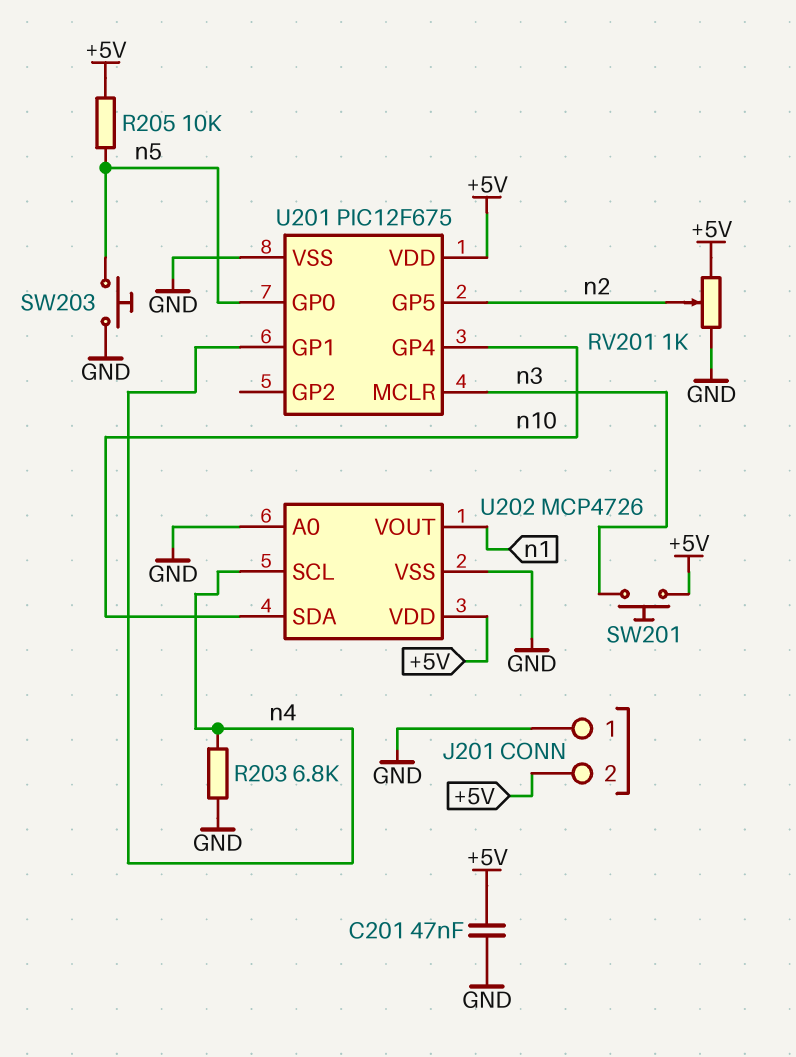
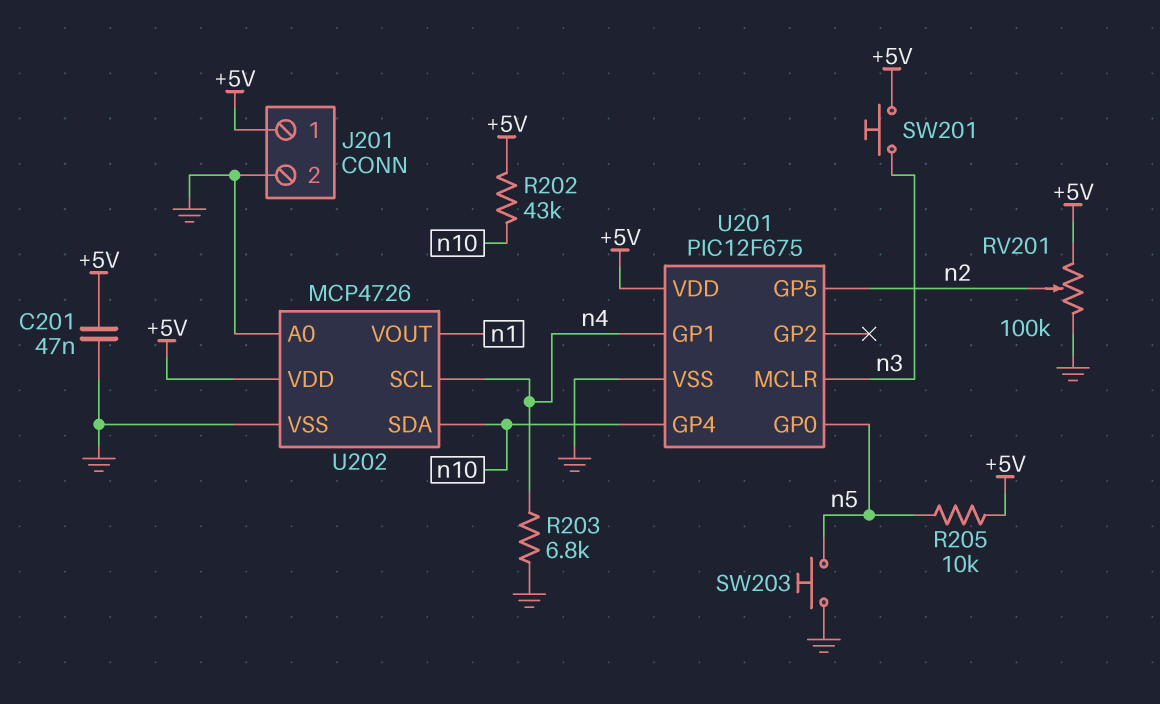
J201 pin 1: GND -> +5V
J201 pin 2: +5V -> GND
R202: none -> 43k (+5V, n10)
RV201: 1k (+5V, GND, wiper n2) -> 100k (+5V, GND, wiper n2)

